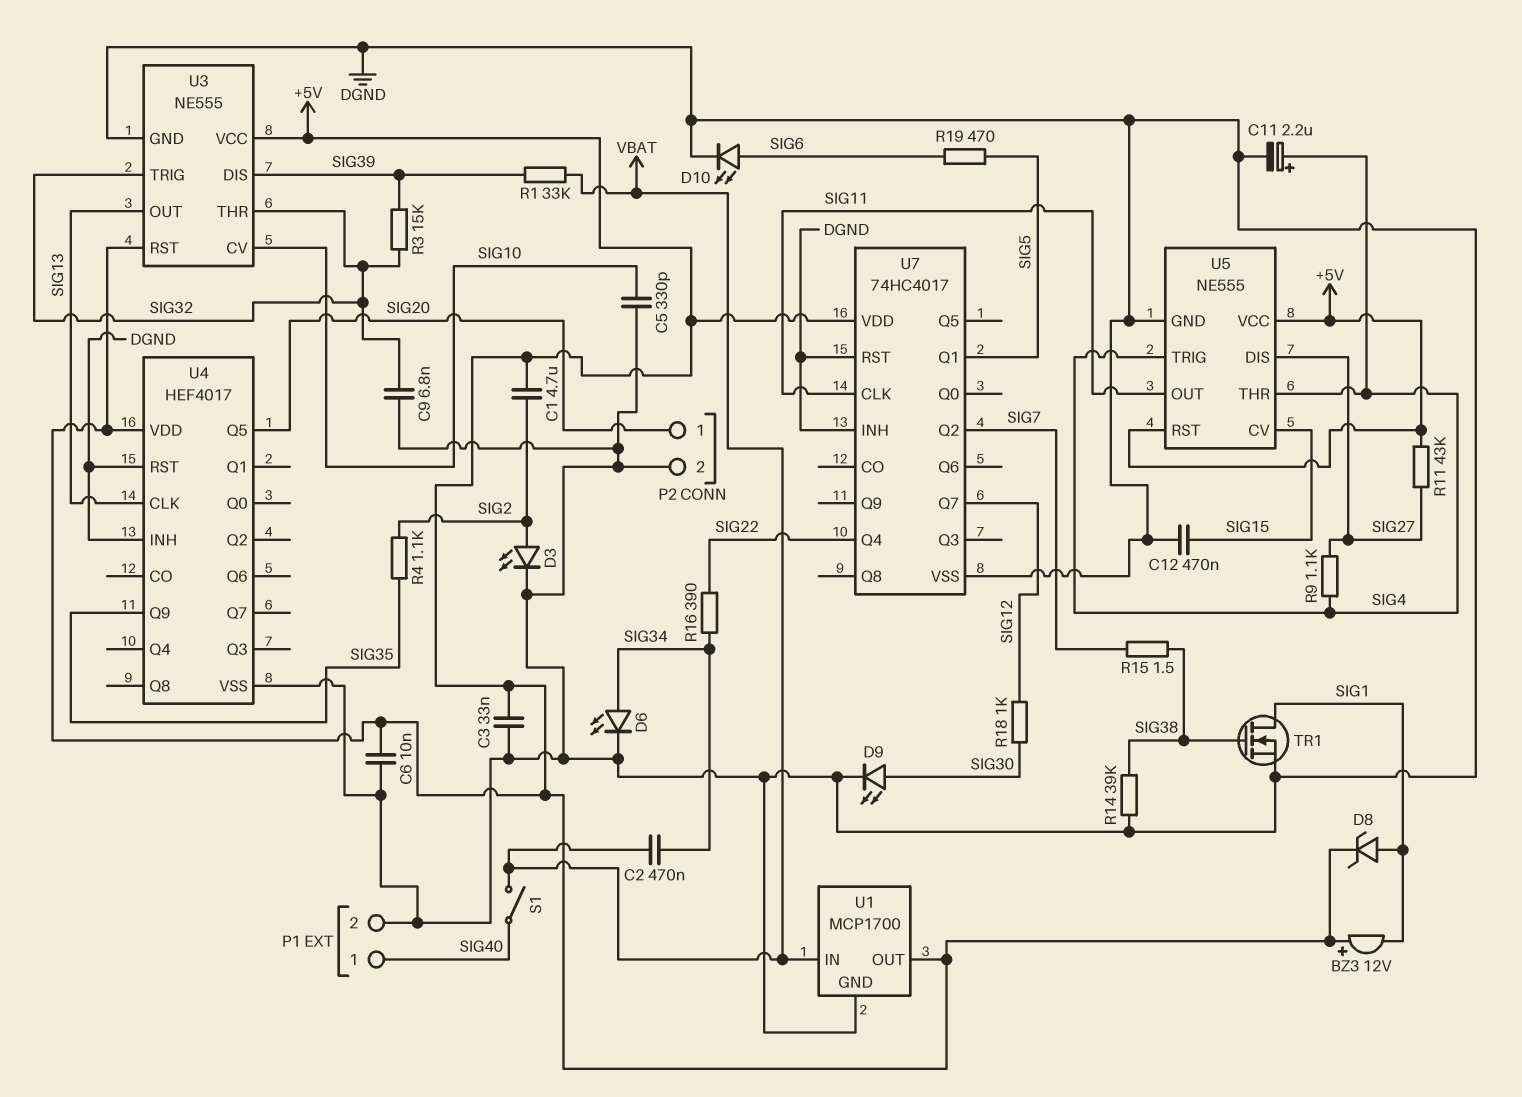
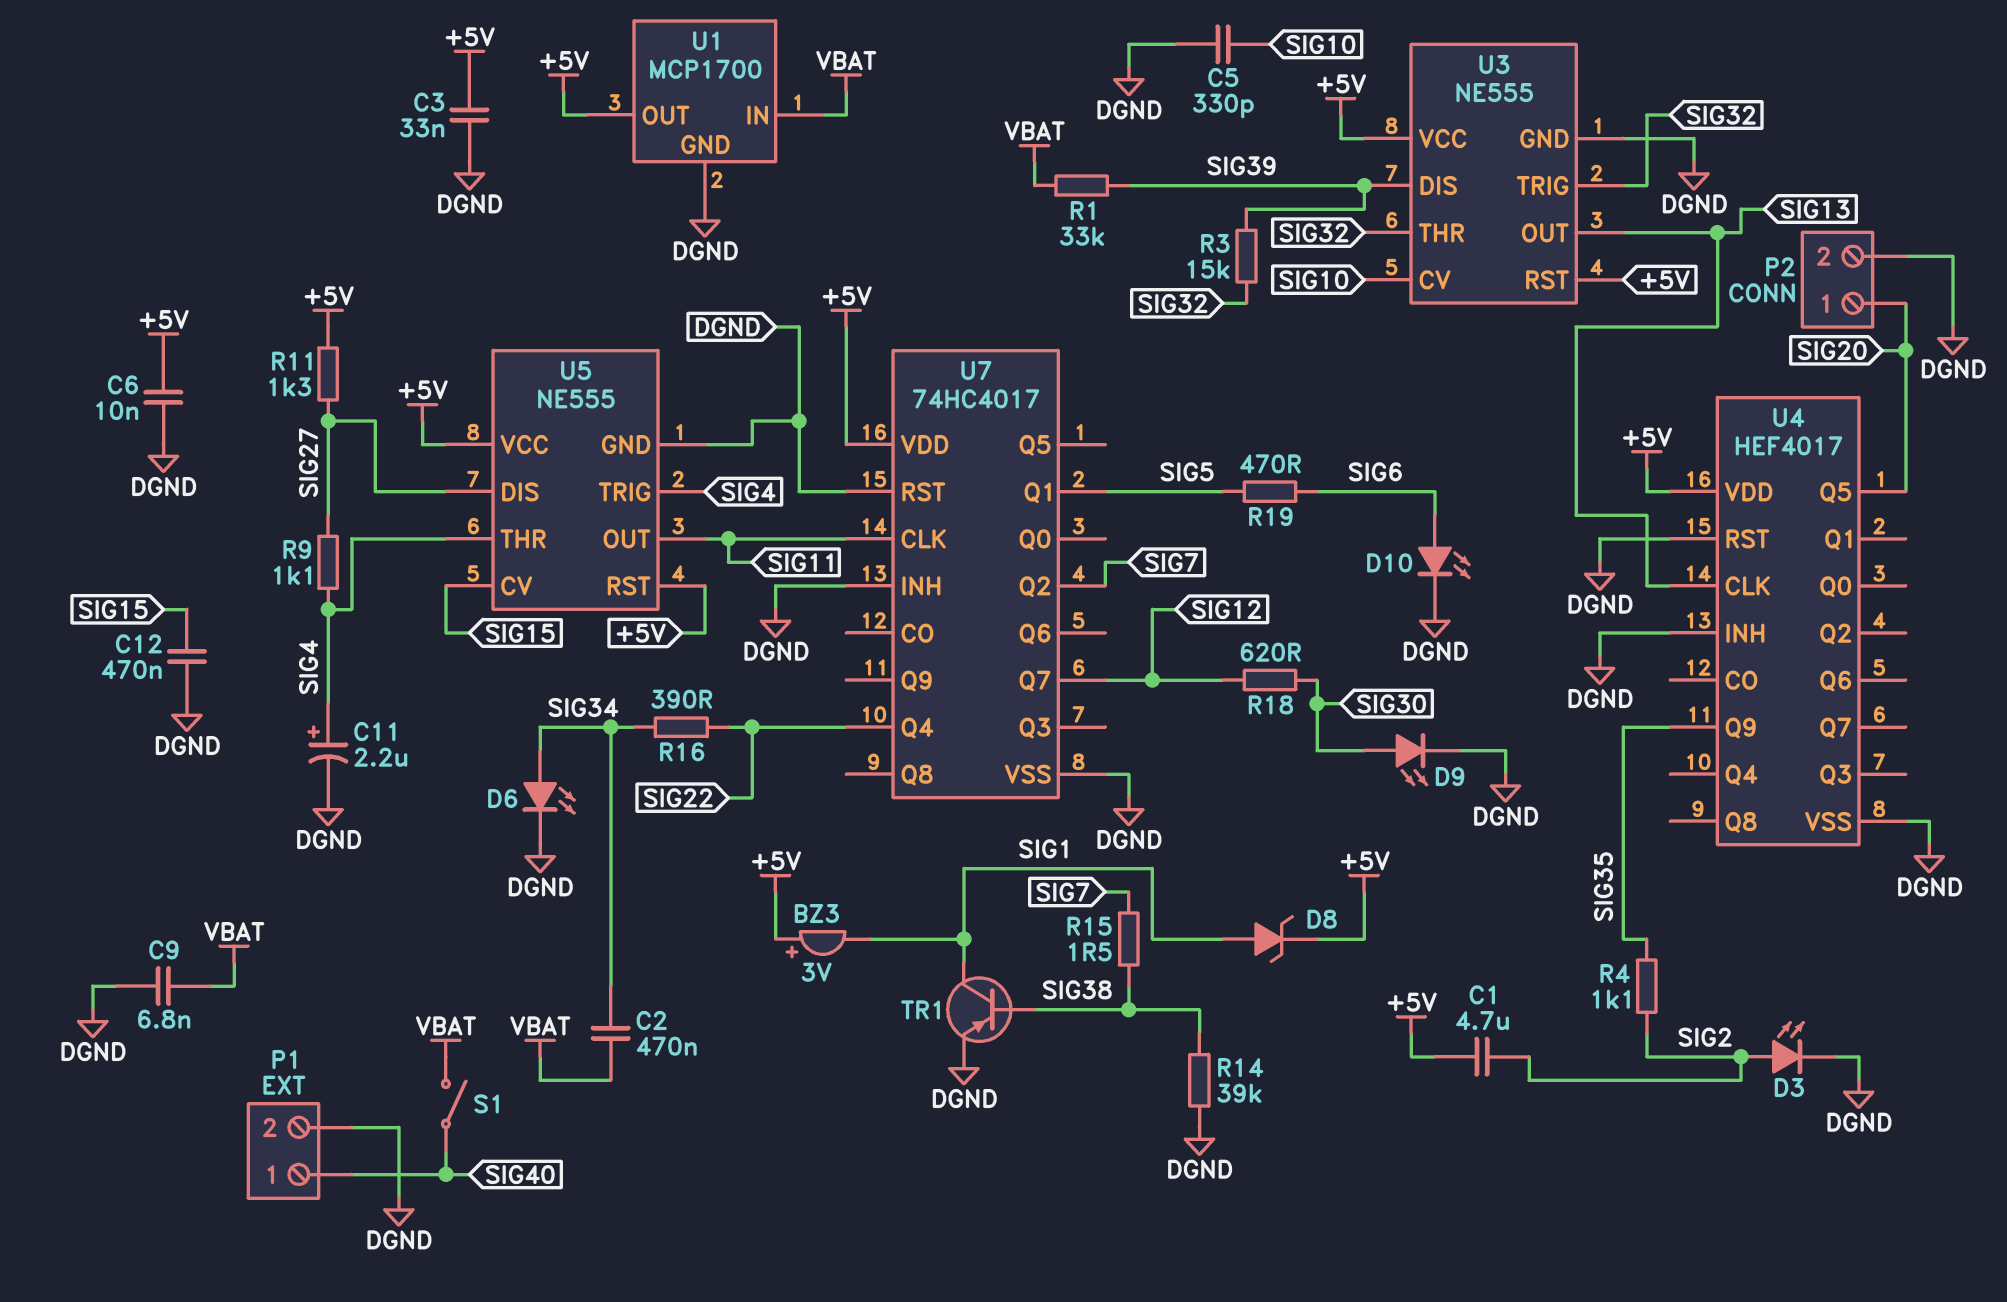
BZ3: buzzer 12V (plus +5V, minus SIG1) -> buzzer 3V (plus +5V, minus SIG1)
C9: 6.8nF (DGND, SIG32) -> 6.8nF (DGND, VBAT)
R11: 43k (+5V, SIG27) -> 1.3k (+5V, SIG27)
R18: 1k (SIG12, SIG30) -> 620 (SIG12, SIG30)
TR1: NMOS (G SIG38, D SIG1, S DGND) -> PNP (B SIG38, C SIG1, E DGND)

